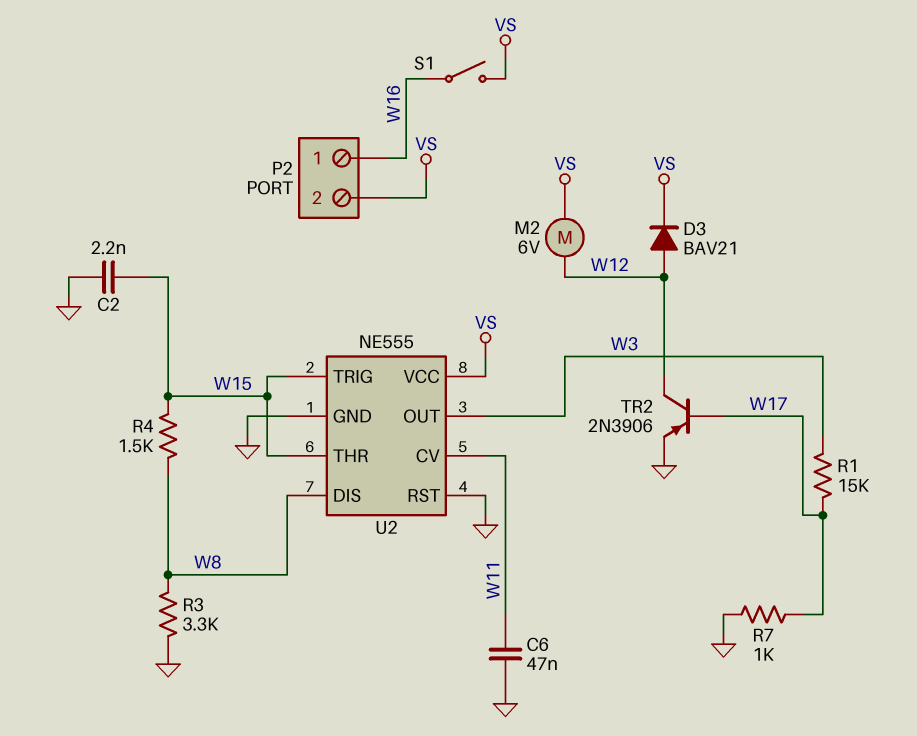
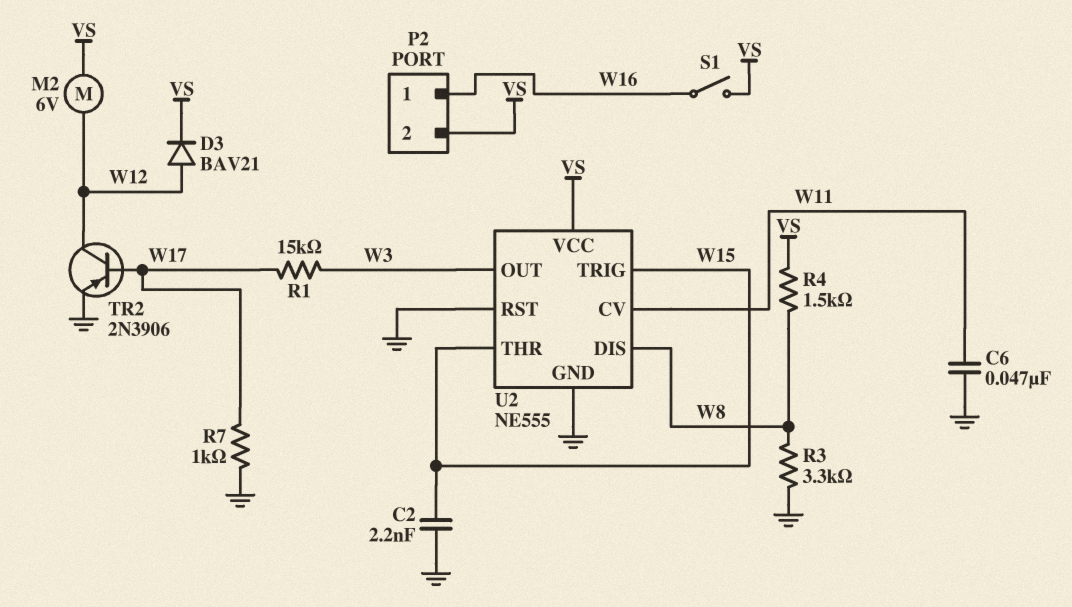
R4: 1.5k (W8, W15) -> 1.5k (VS, W8)

